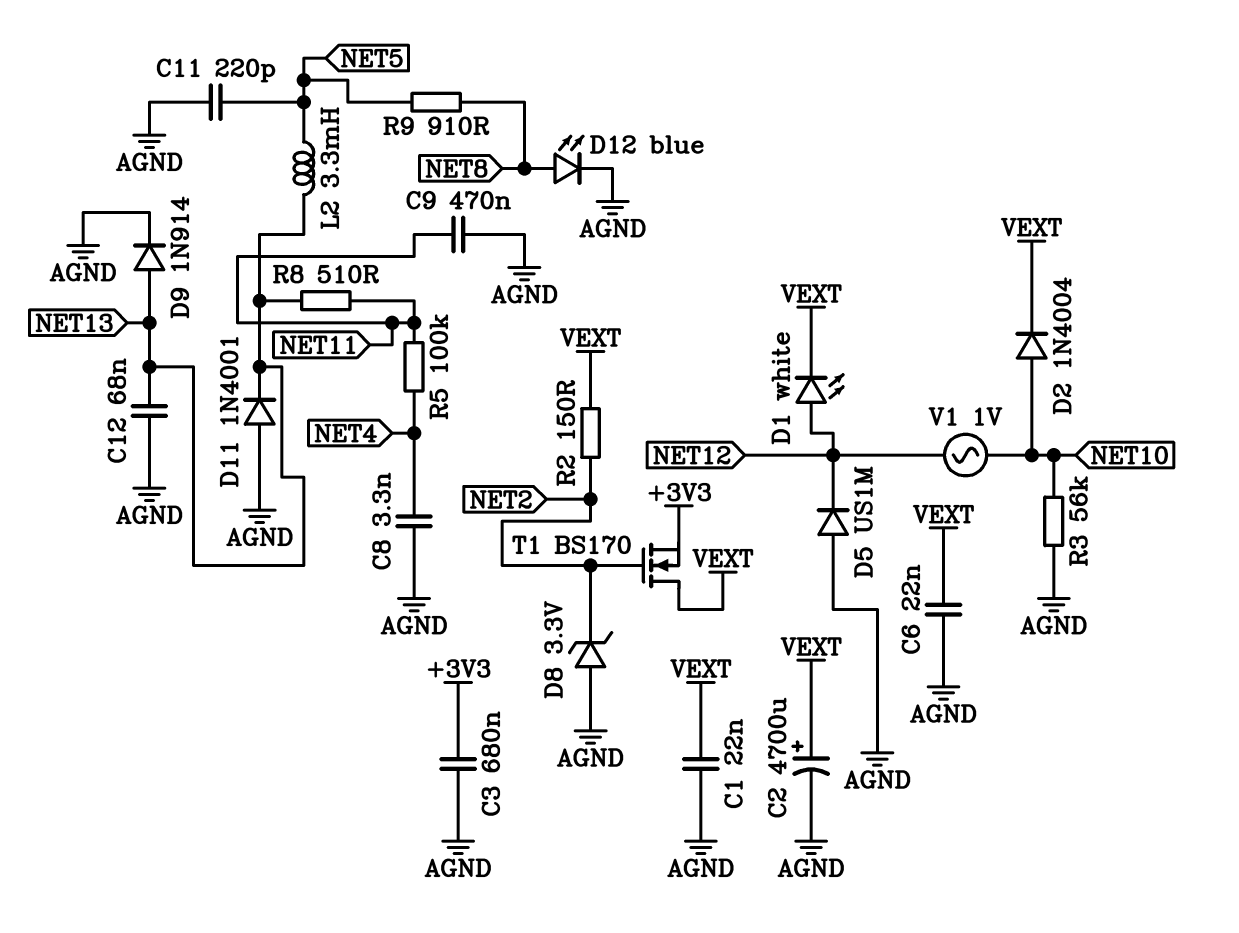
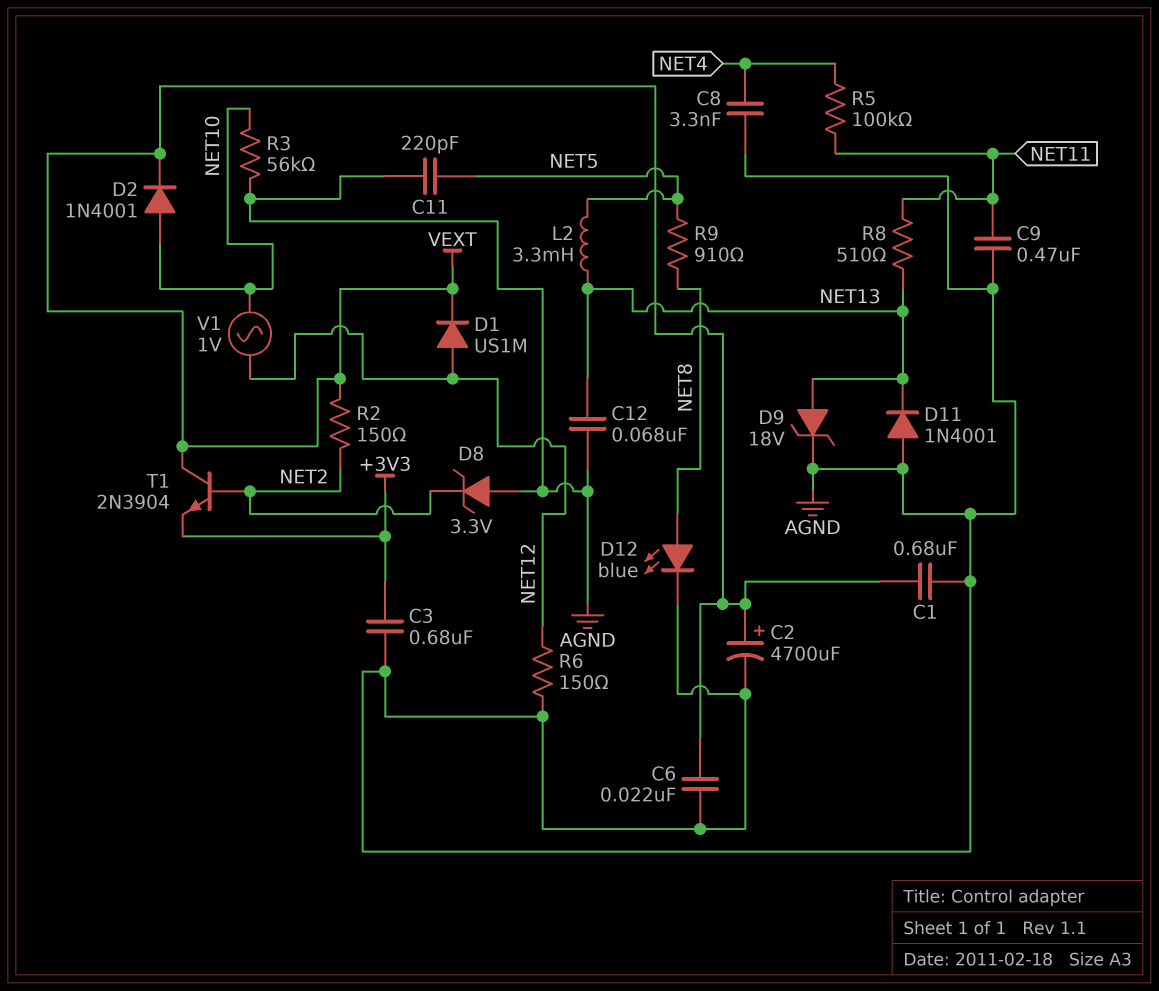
C1: 22nF (AGND, VEXT) -> 680nF (AGND, VEXT)
D1: LED white (A NET12, K VEXT) -> diode US1M (A NET12, K VEXT)
D2: diode 1N4004 (A NET10, K VEXT) -> diode 1N4001 (A NET10, K VEXT)
D5: diode US1M (A AGND, K NET12) -> none
D9: diode 1N914 (A NET13, K AGND) -> zener 18V (A NET13, K AGND)
R6: none -> 150 (AGND, NET12)
T1: NMOS BS170 (G NET2, D VEXT, S +3V3) -> NPN 2N3904 (B NET2, C VEXT, E +3V3)

